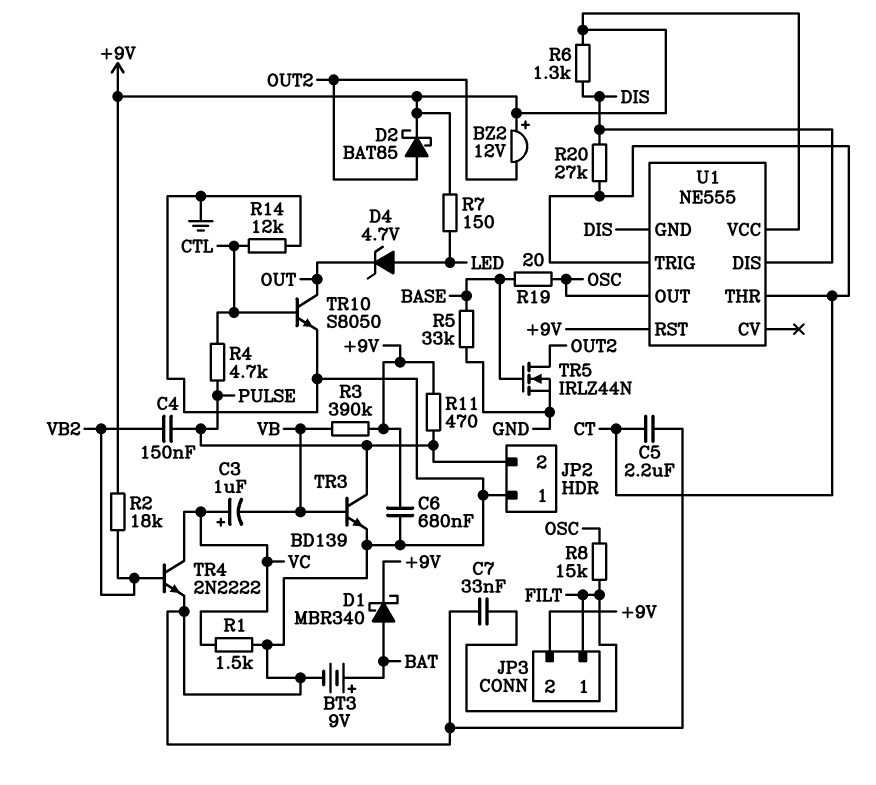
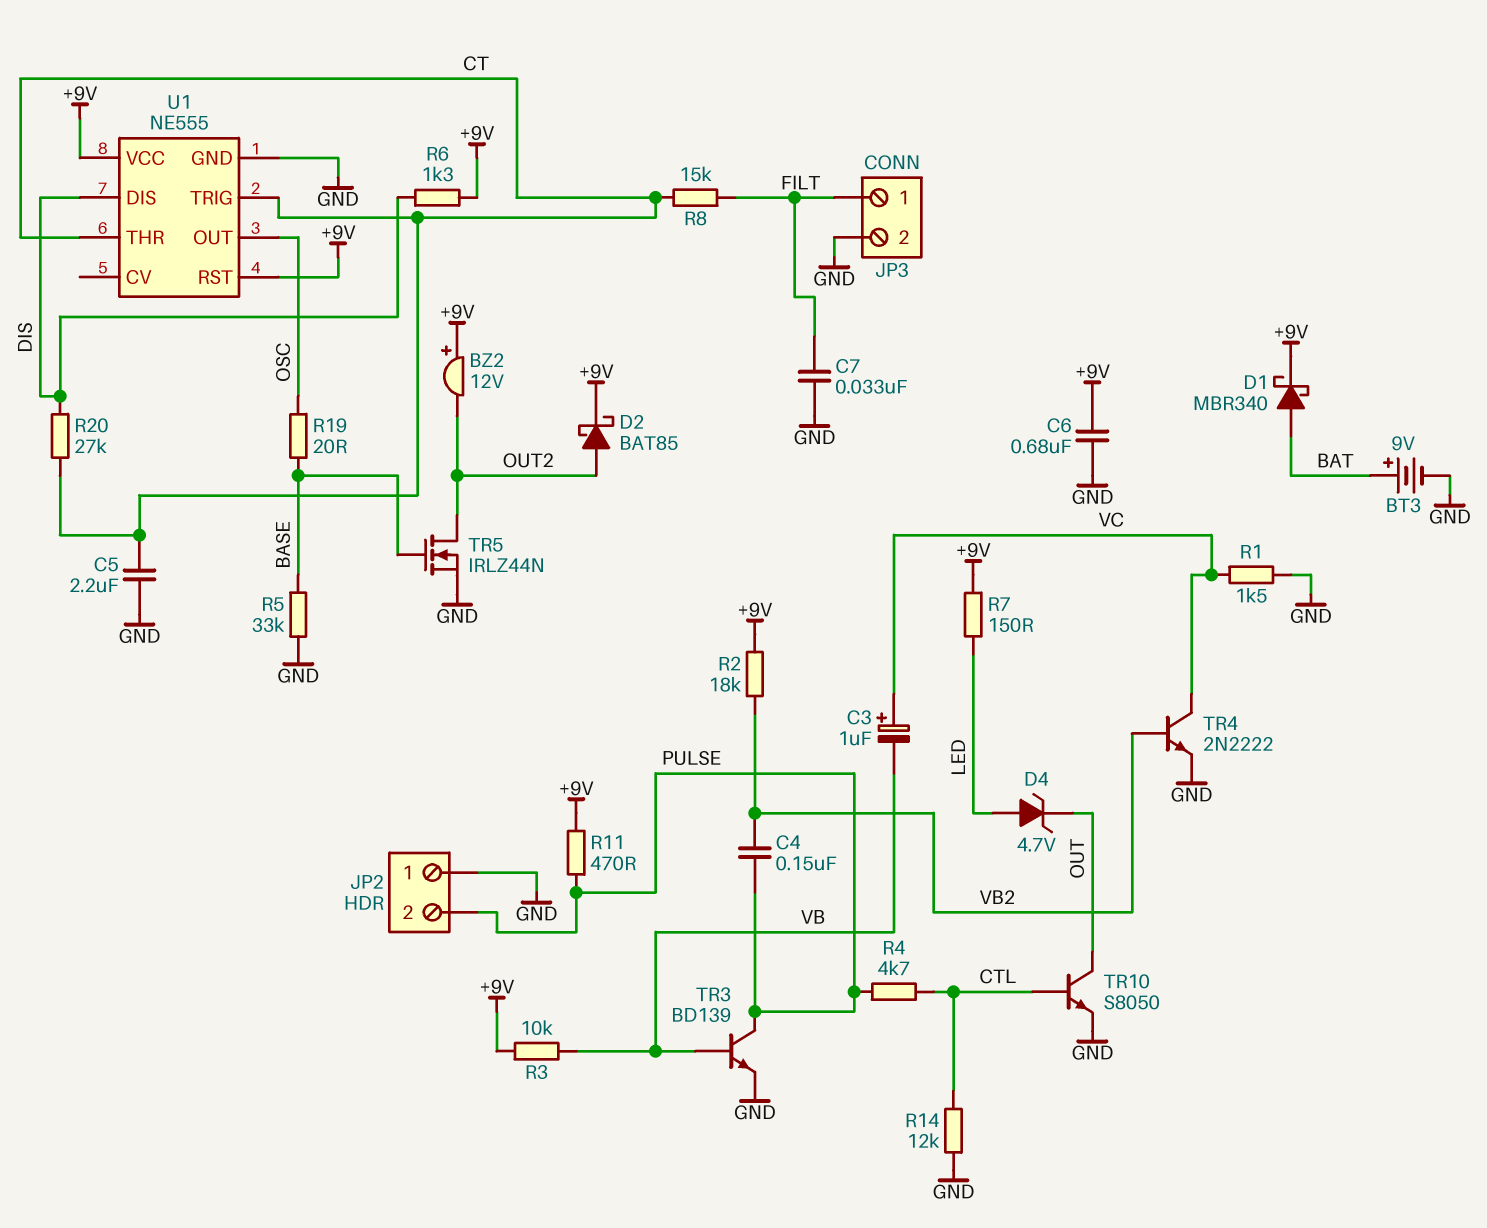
JP3 pin 2: +9V -> GND
R3: 390k (+9V, VB) -> 10k (+9V, VB)
R8: 15k (FILT, OSC) -> 15k (CT, FILT)
U1 pin GND: DIS -> GND

